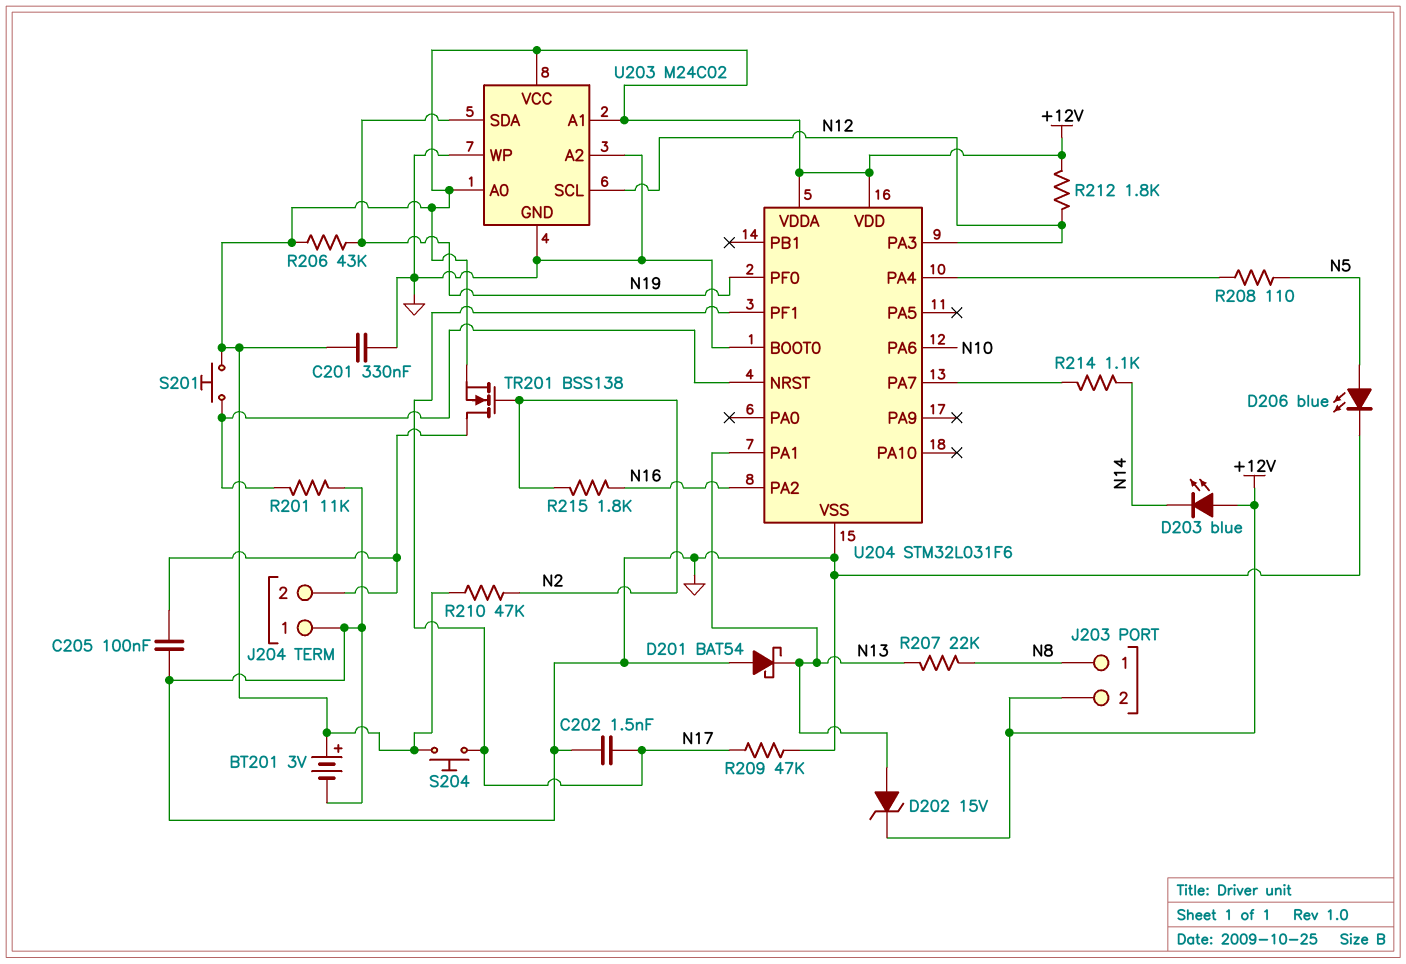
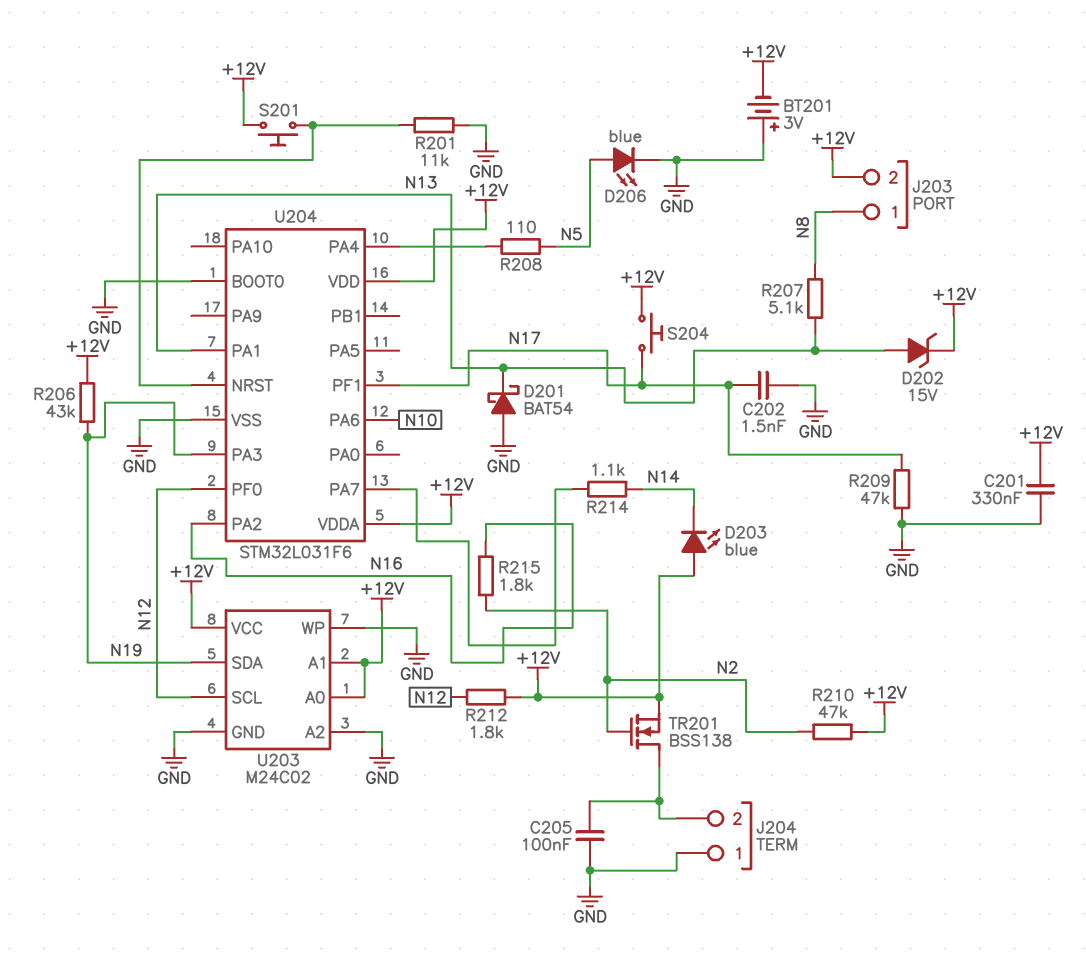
BT201: 3V (plus +12V, minus GND) -> 3V (plus GND, minus +12V)
R207: 22k (N8, N13) -> 5.1k (N8, N13)
U204 pin PA3: N12 -> N19
U204 pin PF0: N19 -> N12

